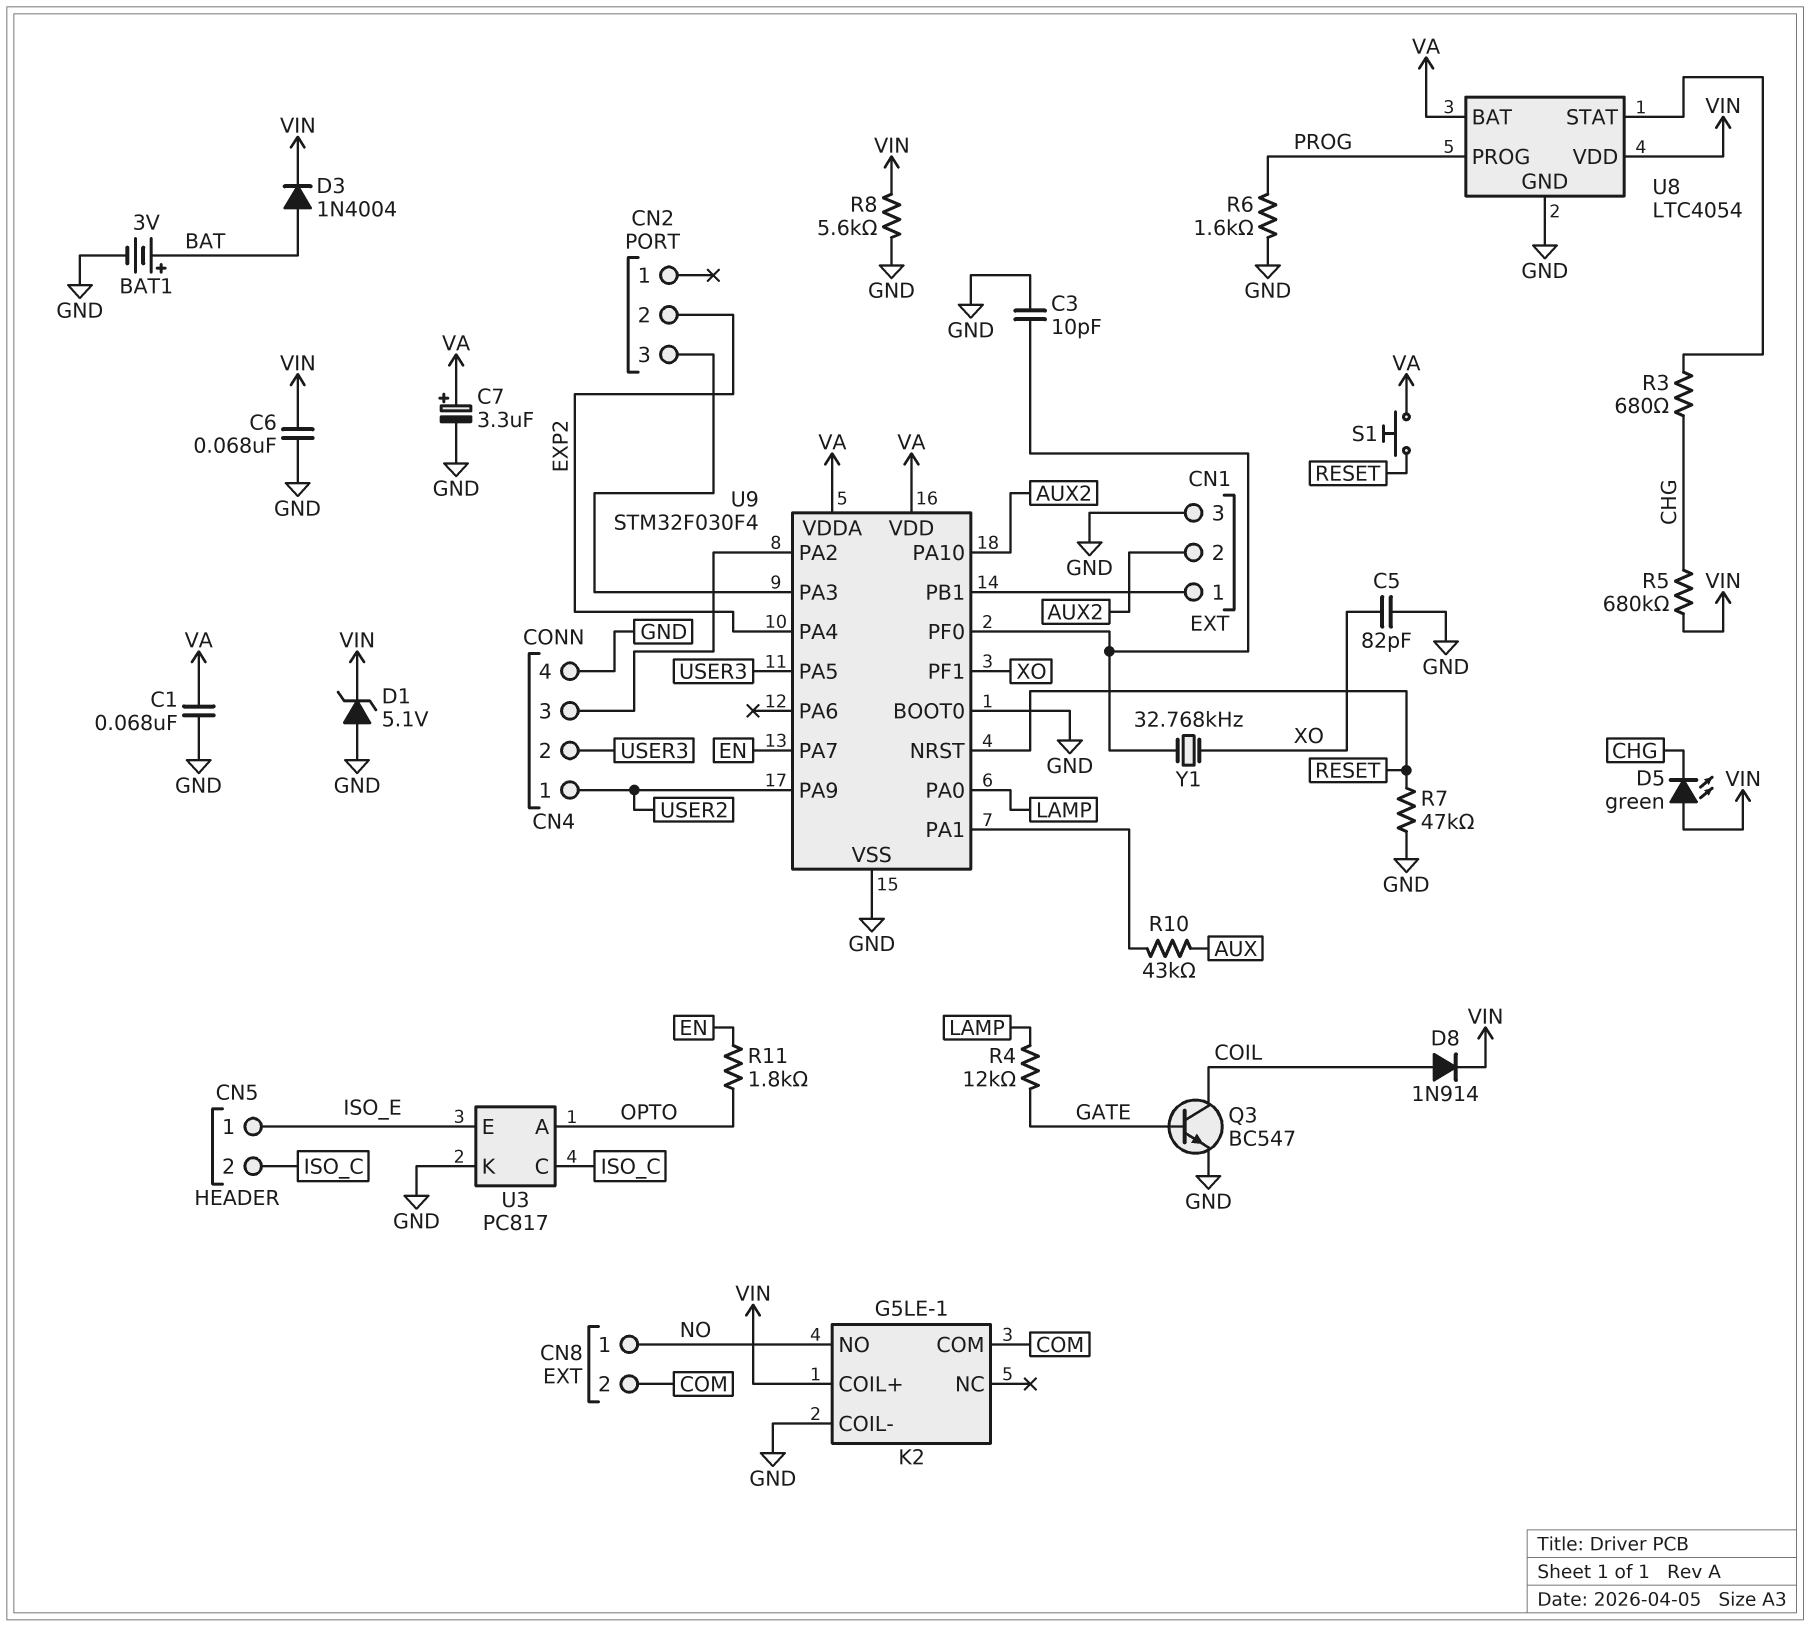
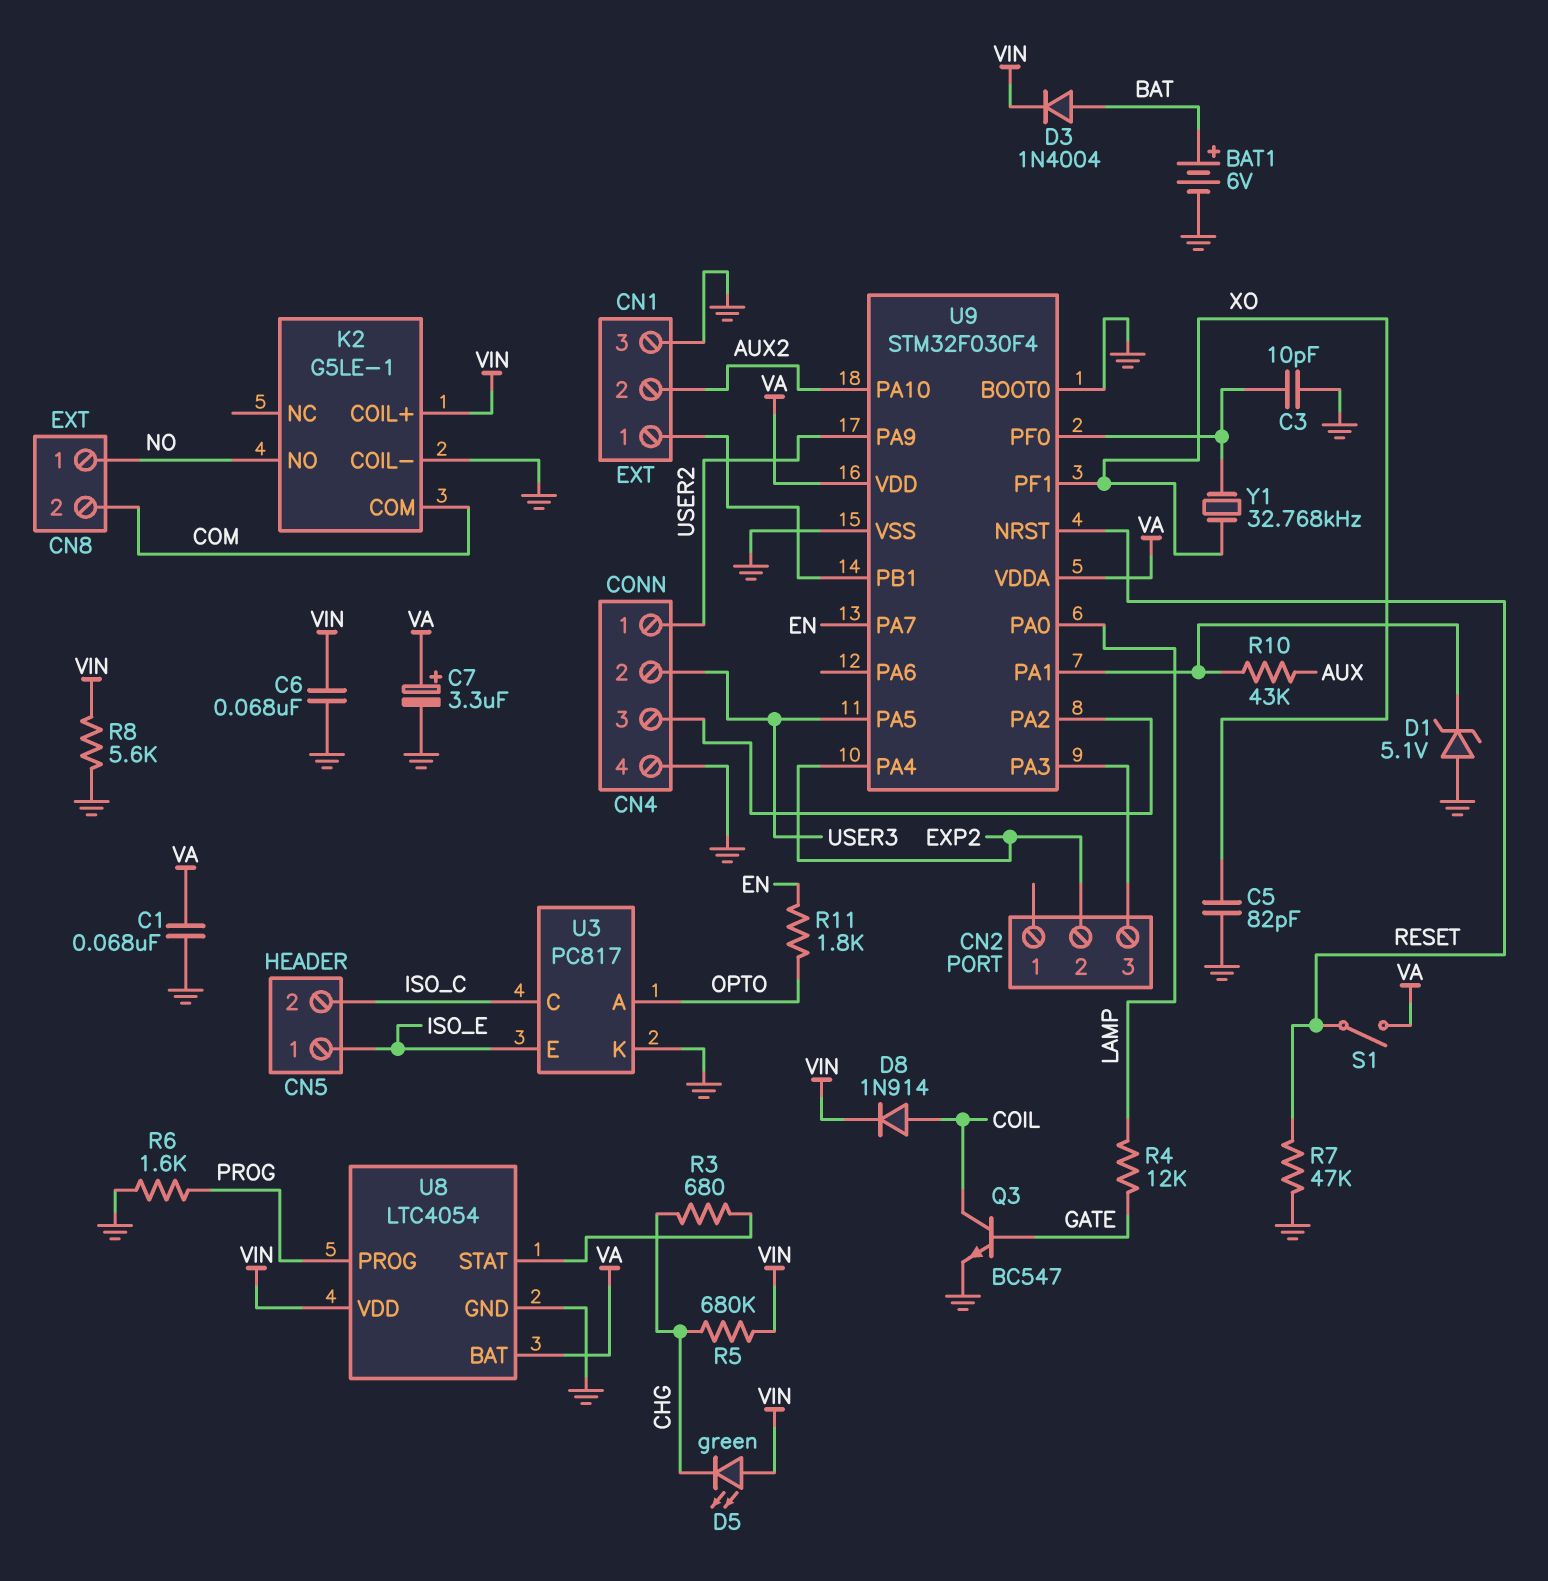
BAT1: 3V (plus BAT, minus GND) -> 6V (plus BAT, minus GND)
D1: zener 5.1V (A GND, K VIN) -> zener 5.1V (A GND, K U9/PA1)
S1: button (RESET, VA) -> switch (RESET, VA)

